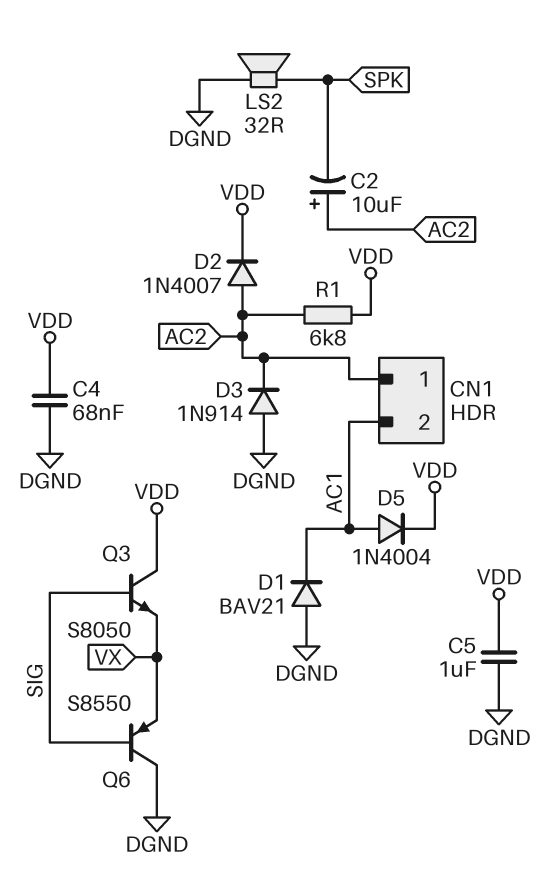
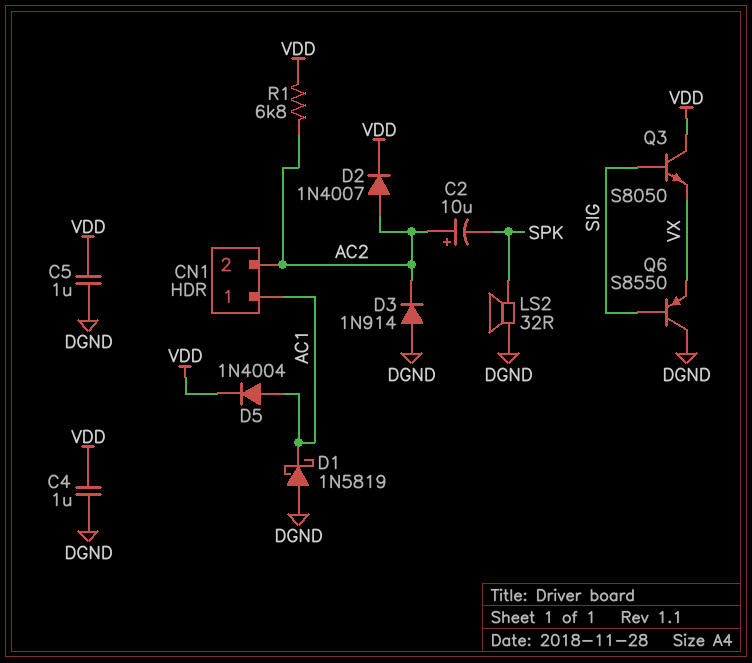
C4: 68nF (DGND, VDD) -> 1uF (DGND, VDD)
CN1 pin 1: AC2 -> AC1
CN1 pin 2: AC1 -> AC2
D1: diode BAV21 (A DGND, K AC1) -> schottky 1N5819 (A DGND, K AC1)

